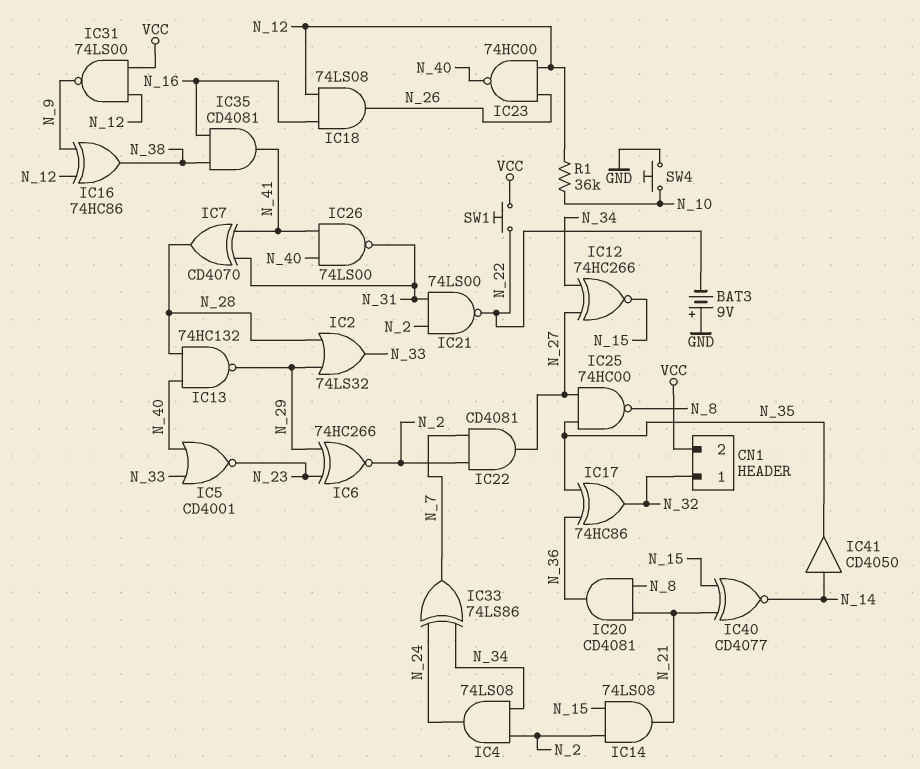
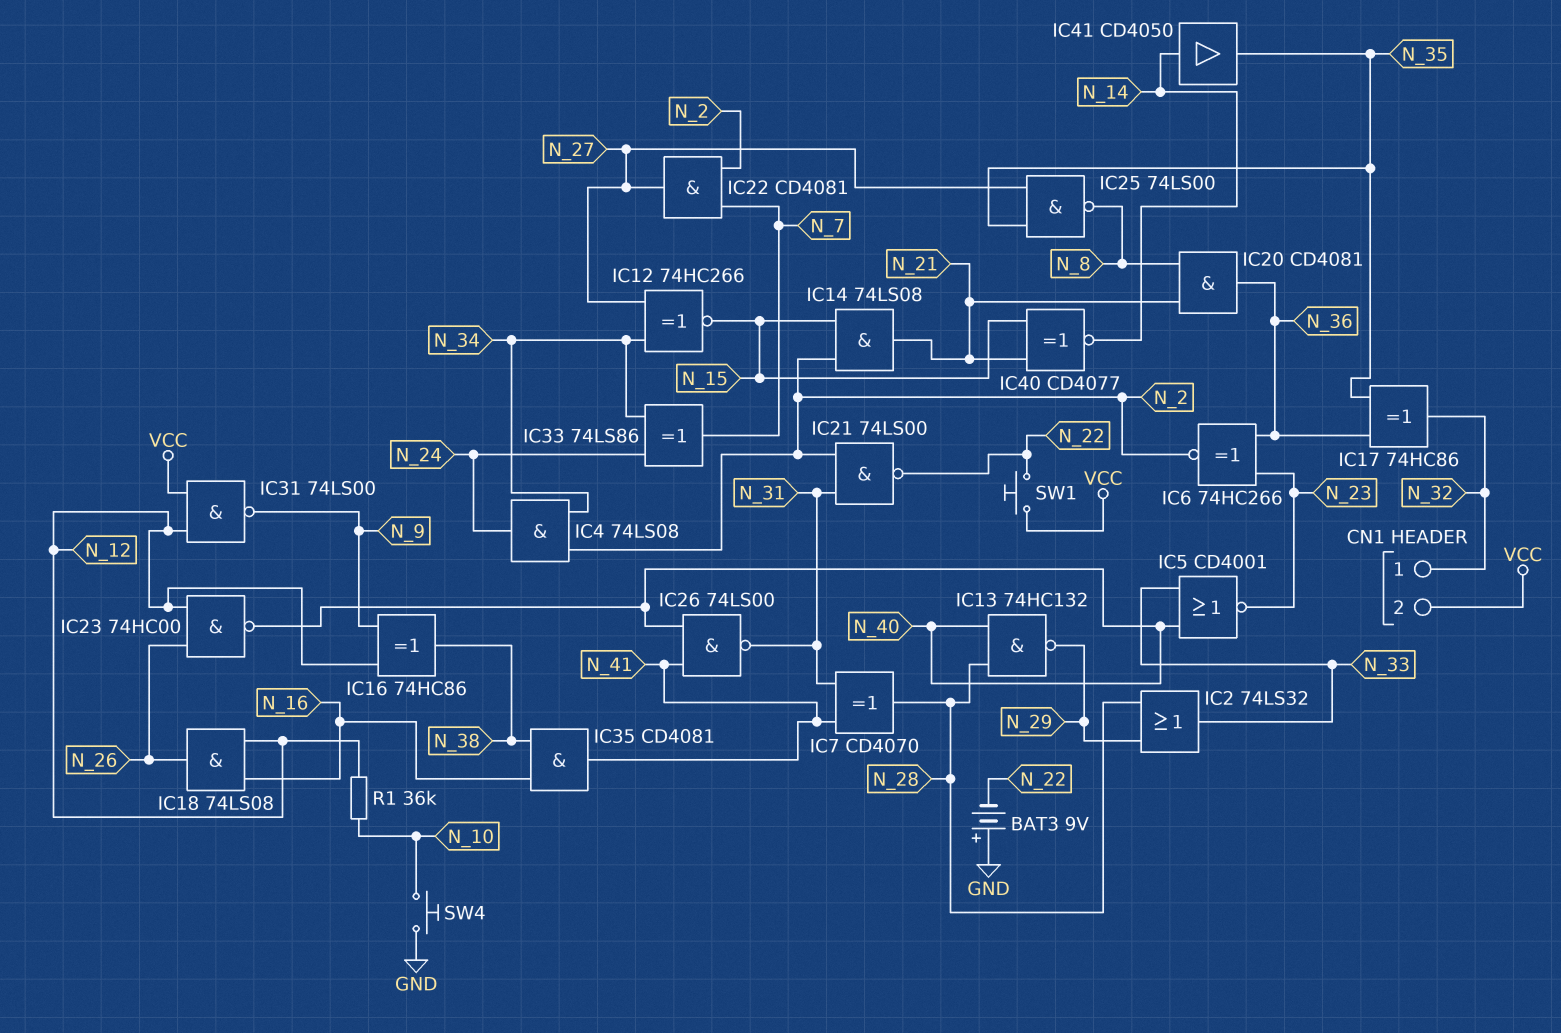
IC6: XNOR 74HC266 (in N_23, in N_29, out N_2) -> XNOR 74HC266 (in N_23, in N_36, out N_2)
IC25: NAND 74HC00 (in N_27, in N_35, out N_8) -> NAND 74LS00 (in N_27, in N_35, out N_8)

